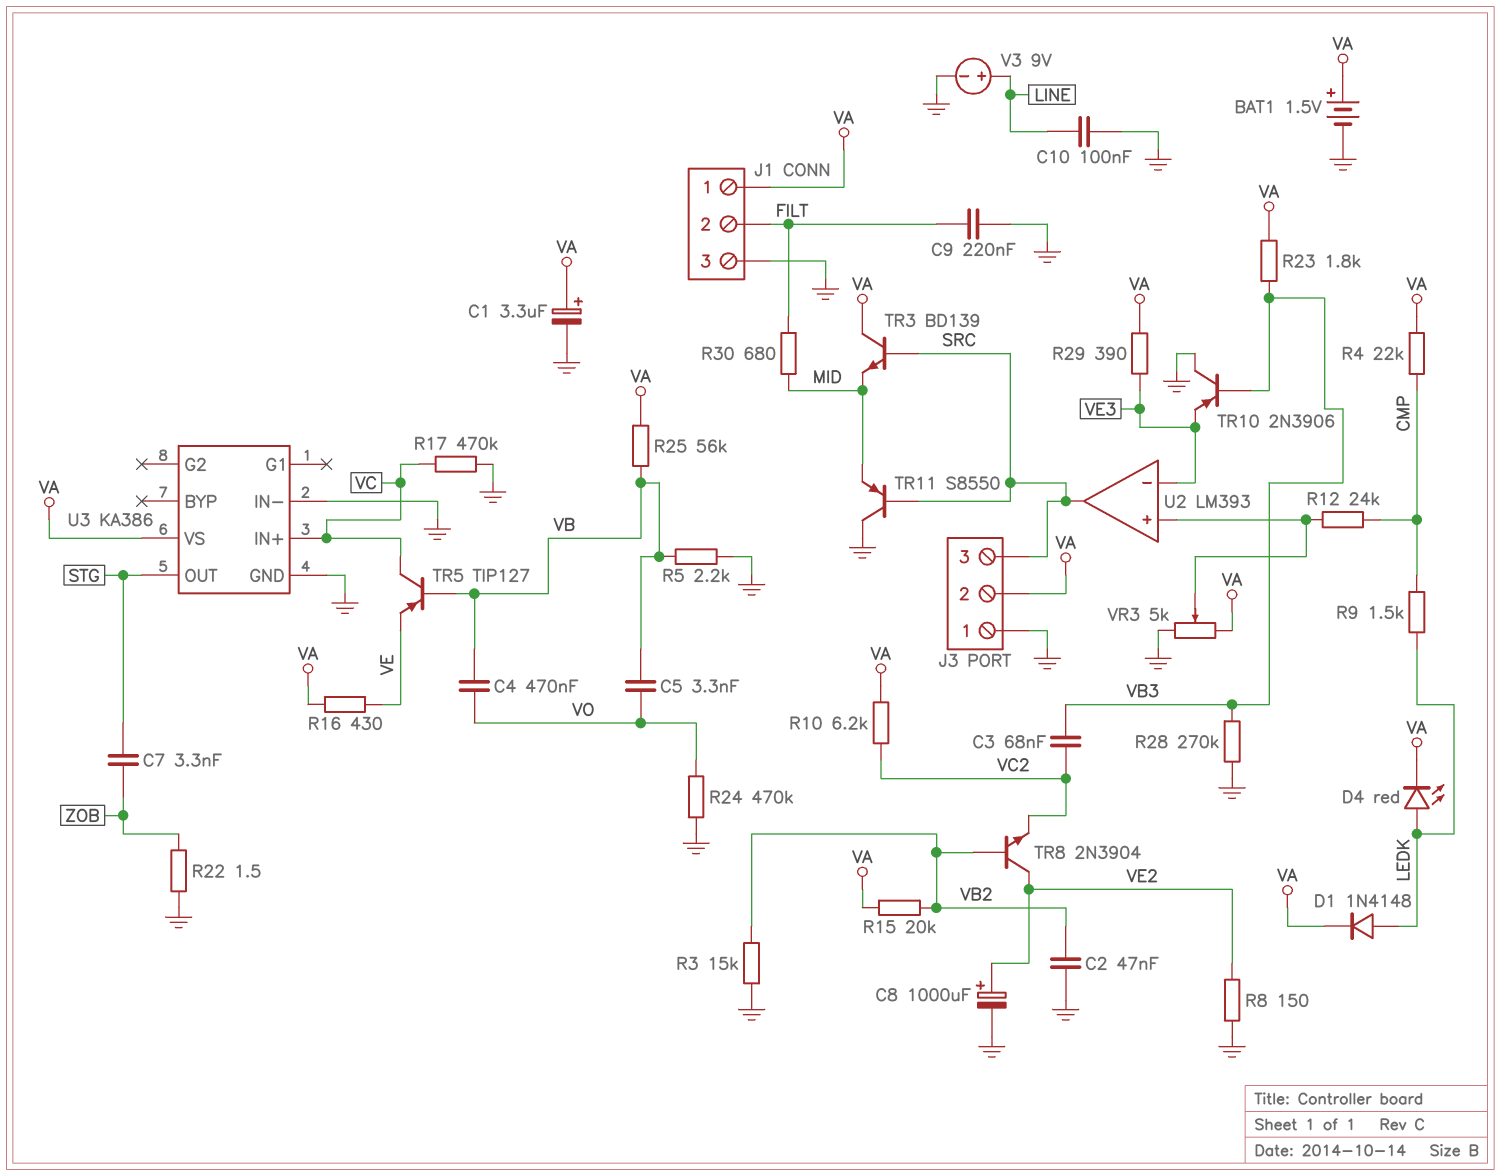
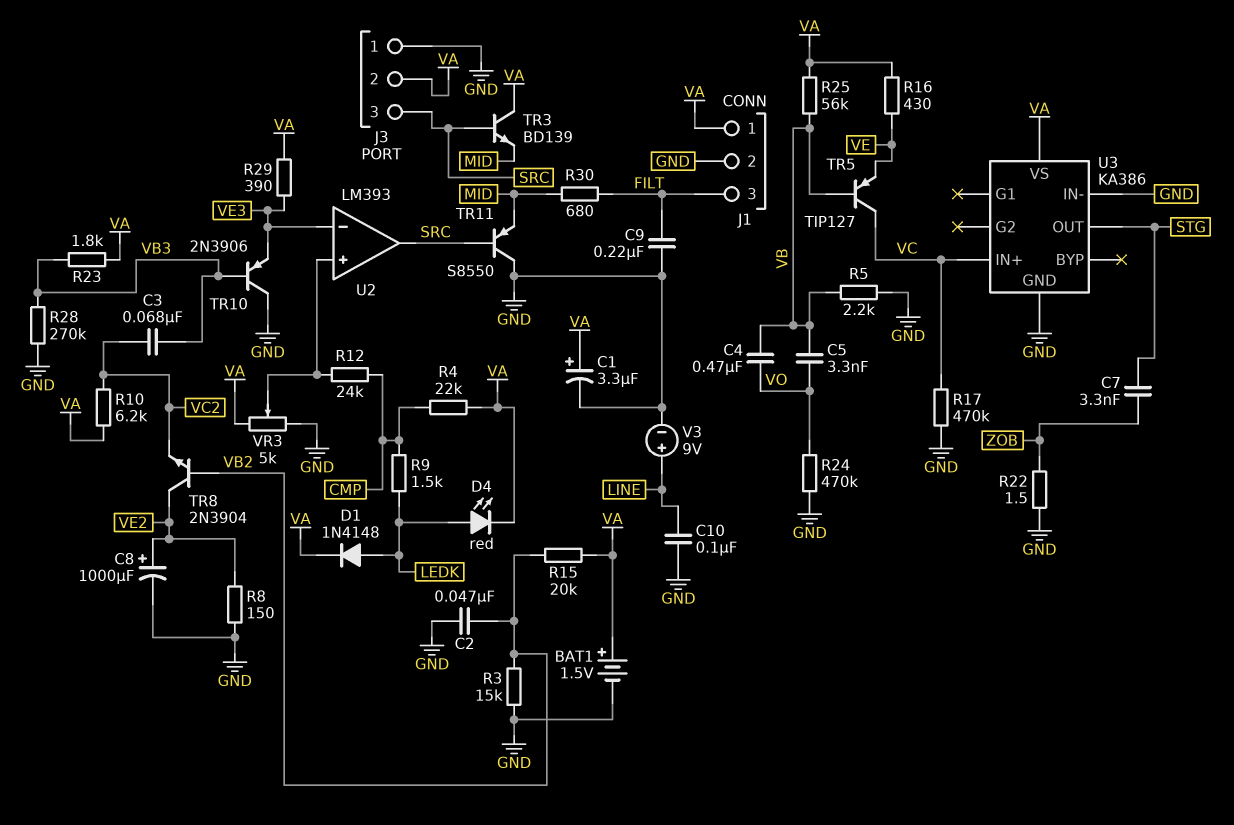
J1 pin 2: FILT -> GND
J1 pin 3: GND -> FILT

